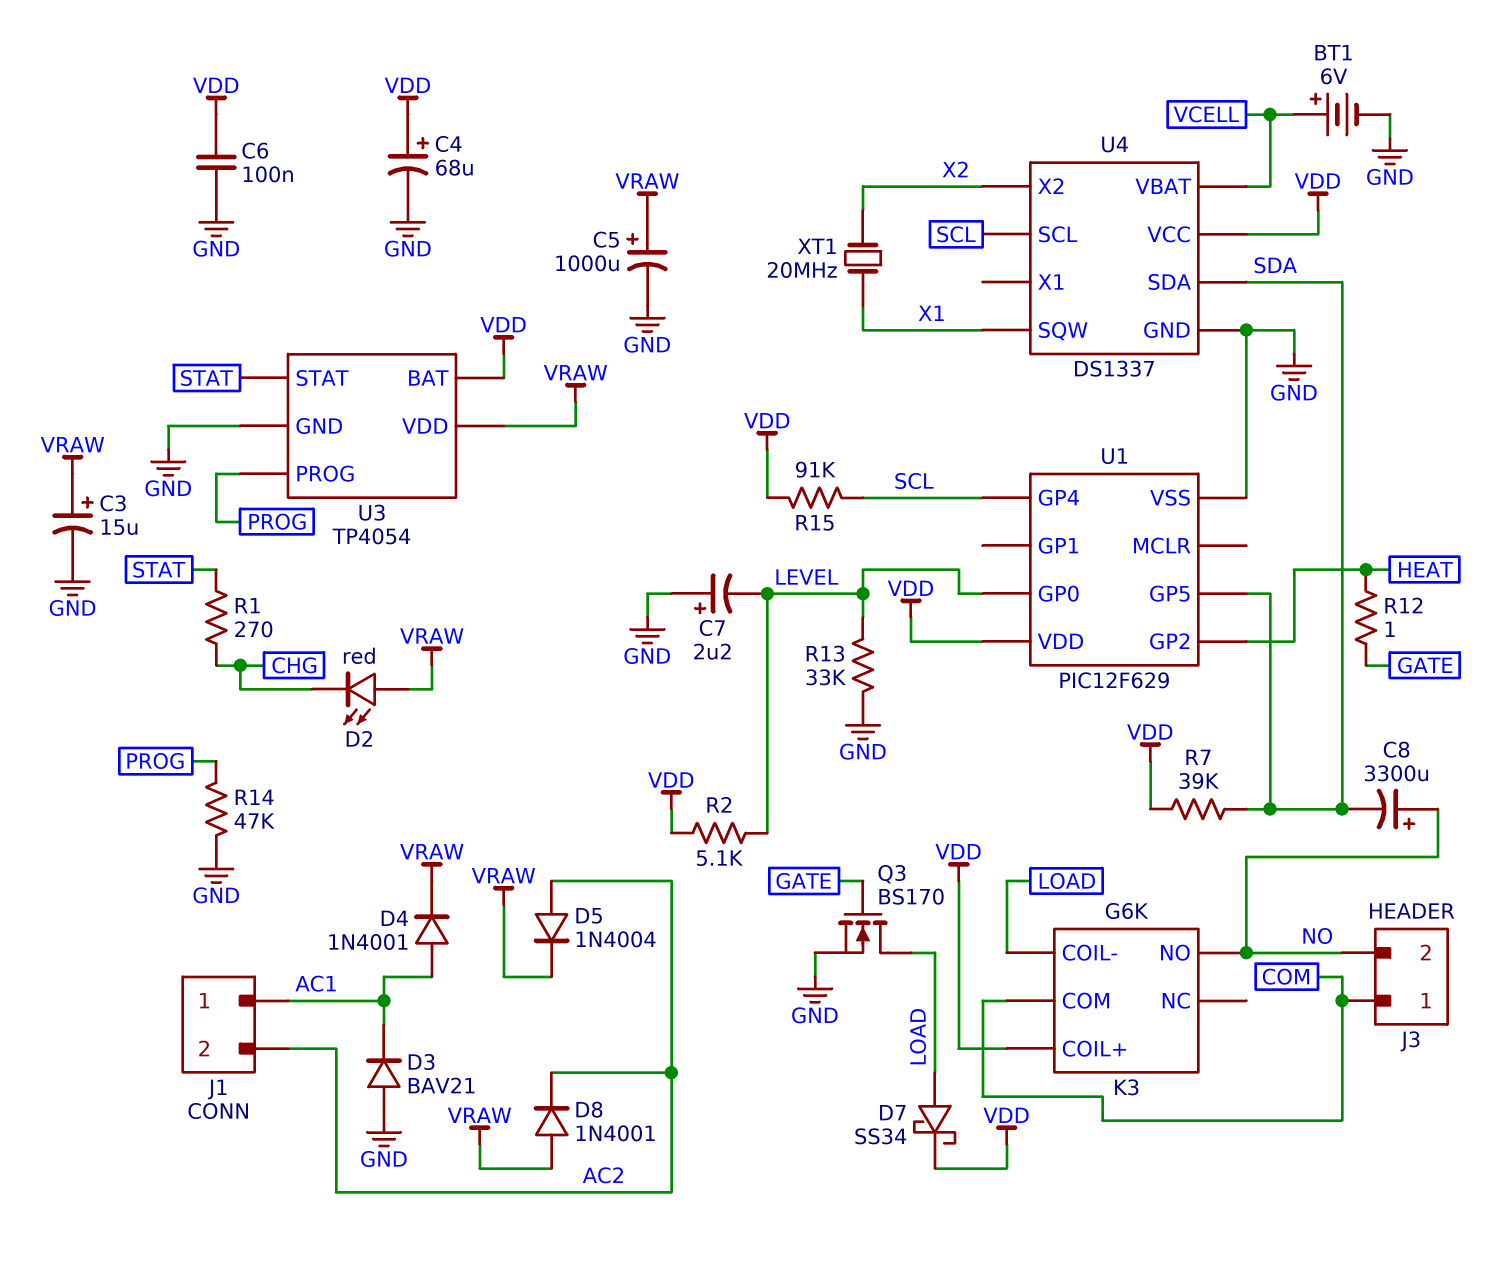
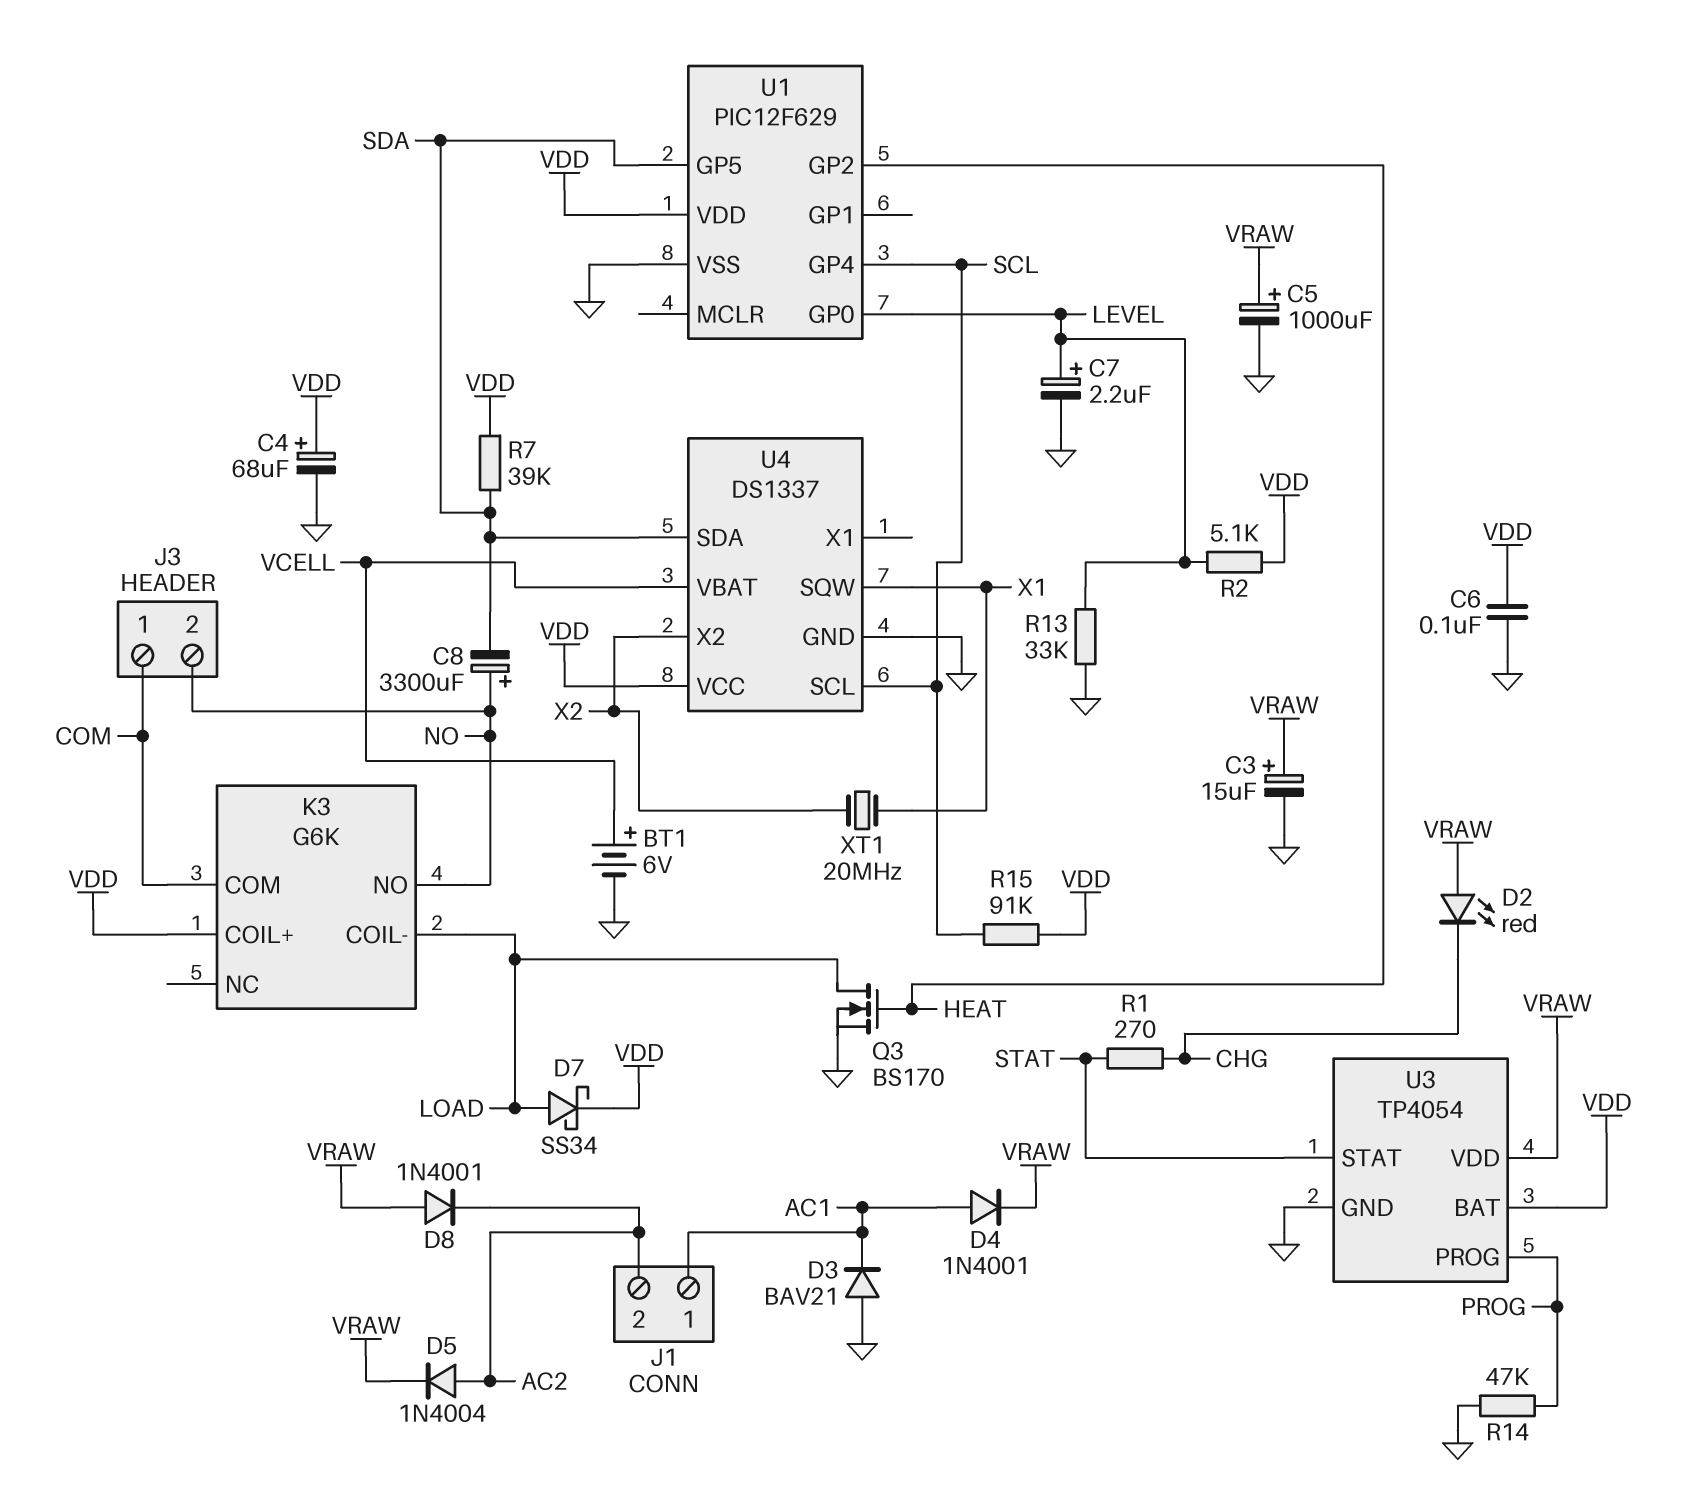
C7: 2.2uF (plus GND, minus LEVEL) -> 2.2uF (plus LEVEL, minus GND)
Q3: NMOS BS170 (G GATE, D LOAD, S GND) -> NMOS BS170 (G HEAT, D LOAD, S GND)
R12: 1 (GATE, HEAT) -> none

